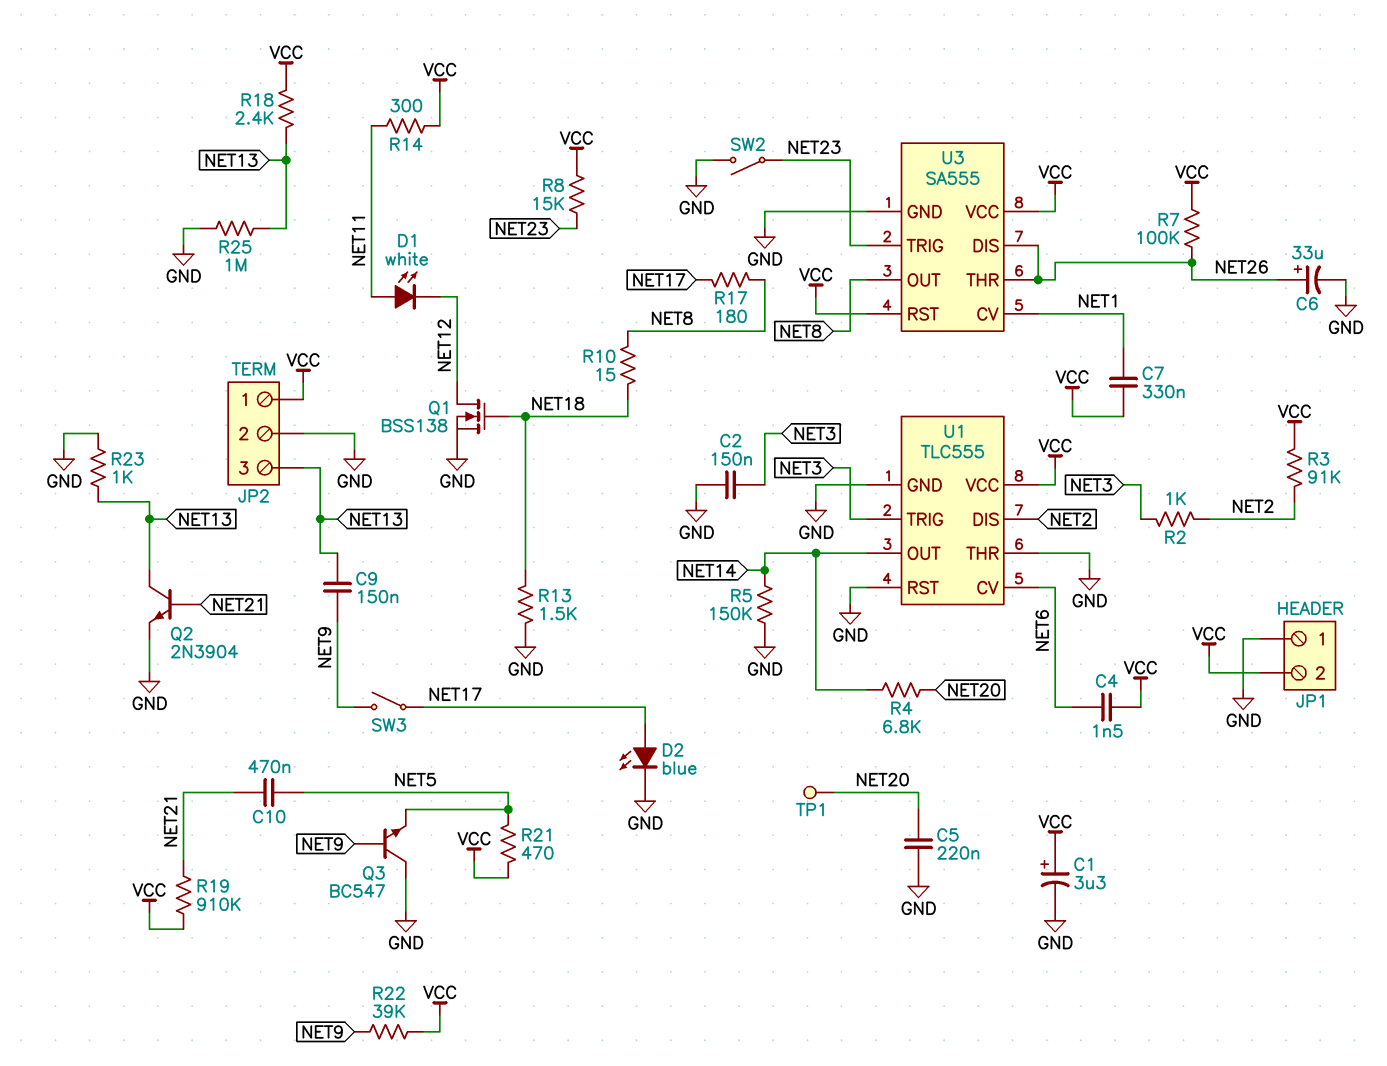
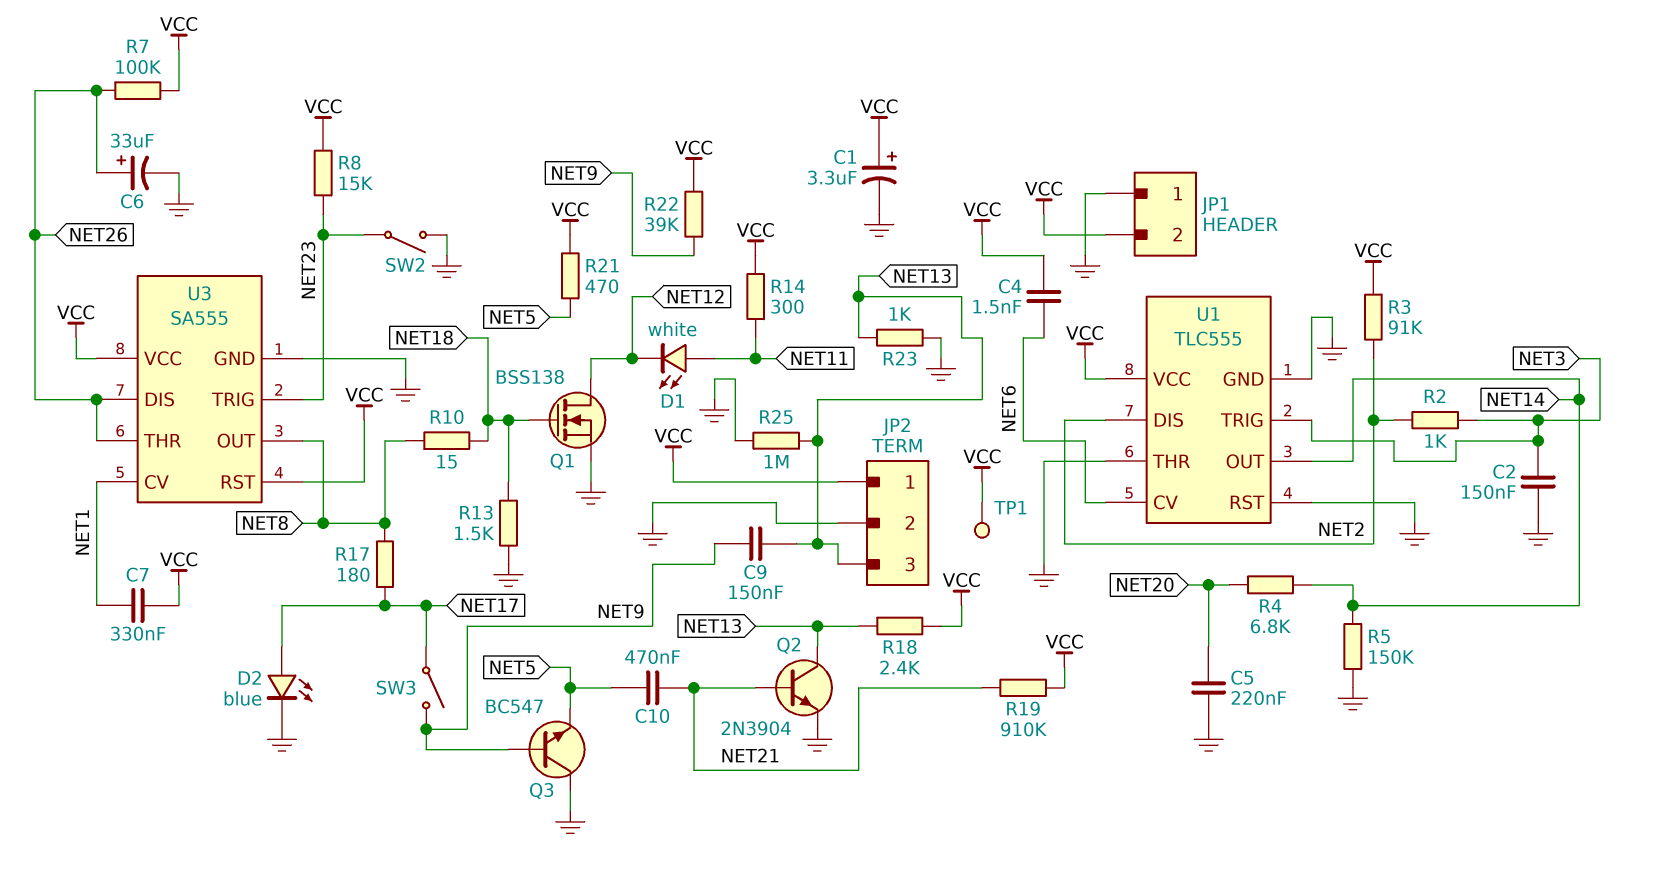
TP1: test point (NET20) -> test point (VCC)

